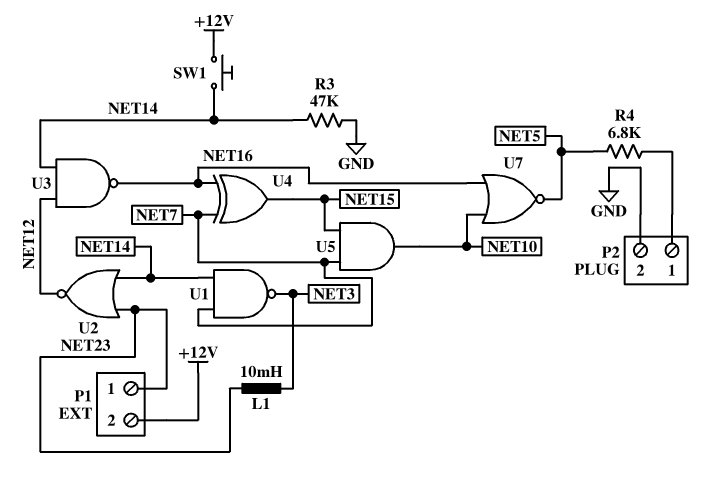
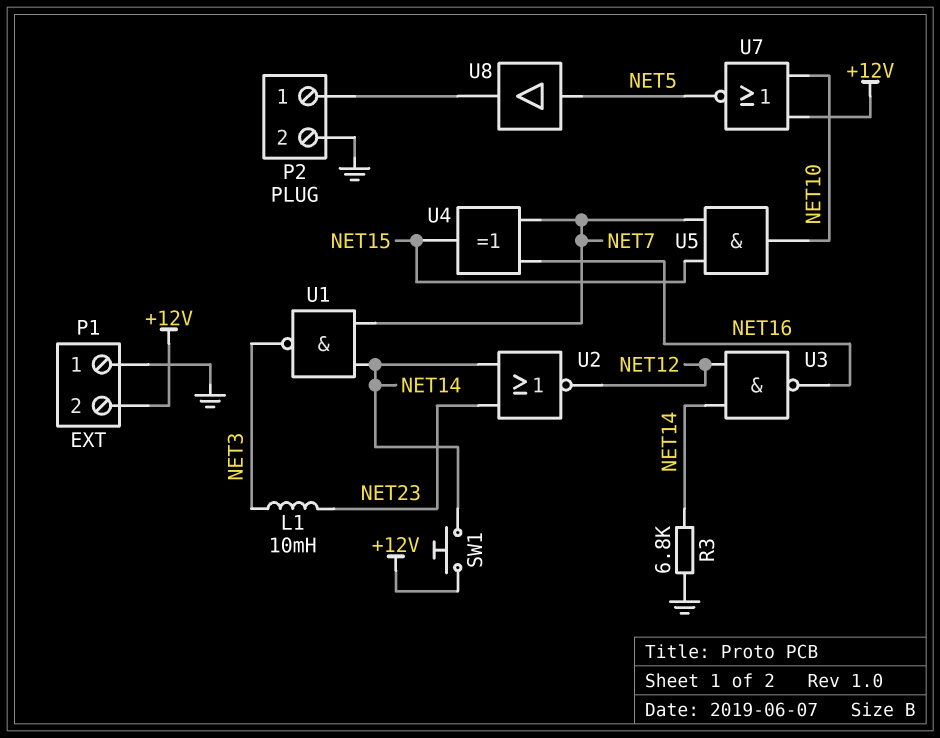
P1 pin 1: NET23 -> GND
R3: 47k (GND, NET14) -> 6.8k (GND, NET14)
R4: 6.8k (NET5, P2/1) -> none
U7: NOR (in NET10, in NET16, out NET5) -> NOR (in +12V, in NET10, out NET5)
U8: none -> buffer (in NET5, out P2/1)

